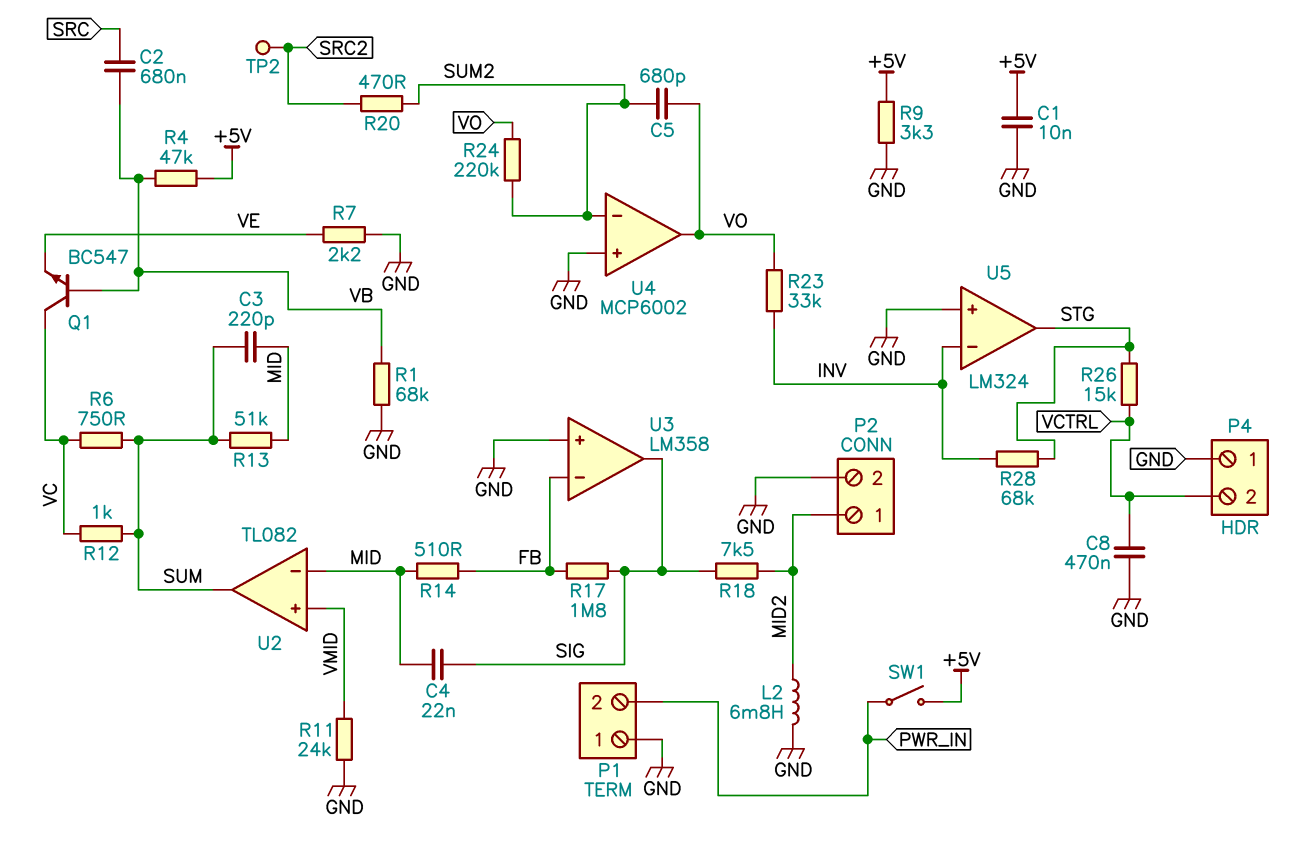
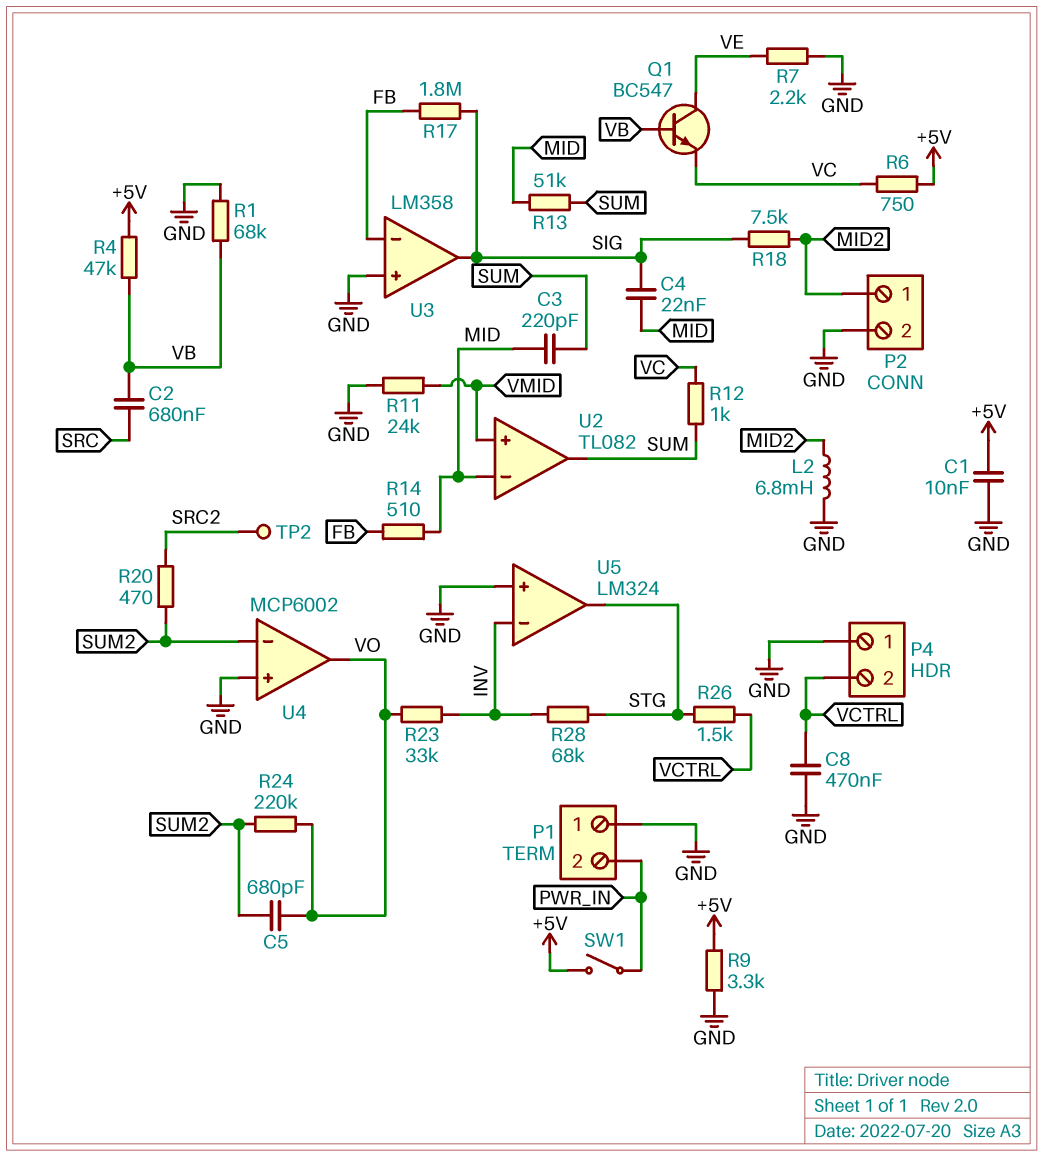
Q1: NPN BC547 (B VB, C VC, E VE) -> NPN BC547 (B VB, C VE, E VC)
R6: 750 (SUM, VC) -> 750 (+5V, VC)
R26: 15k (STG, VCTRL) -> 1.5k (STG, VCTRL)

